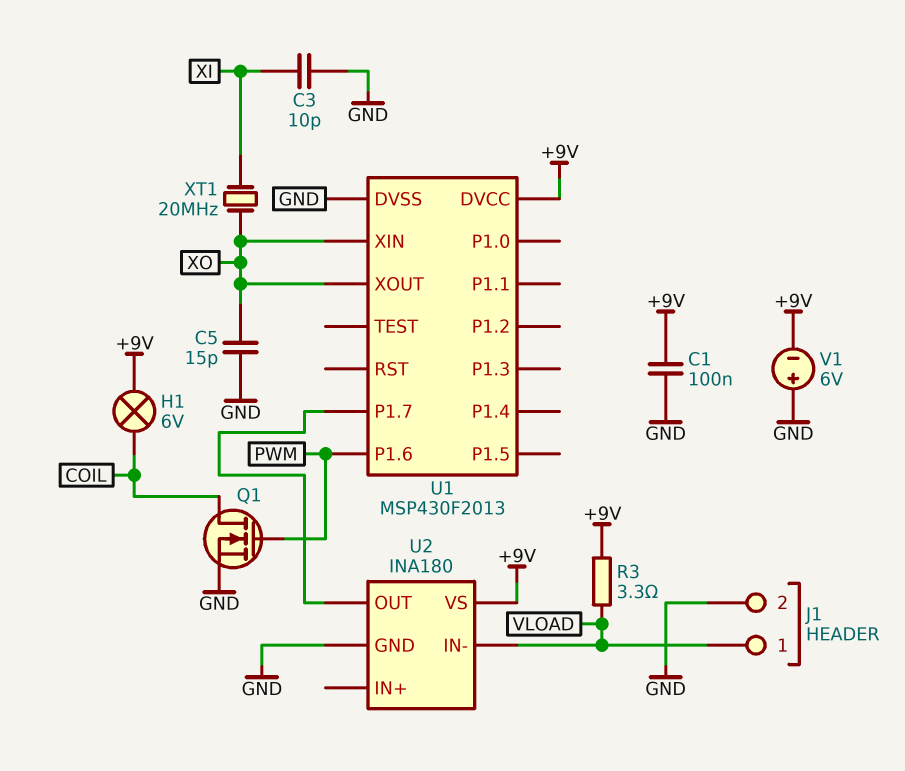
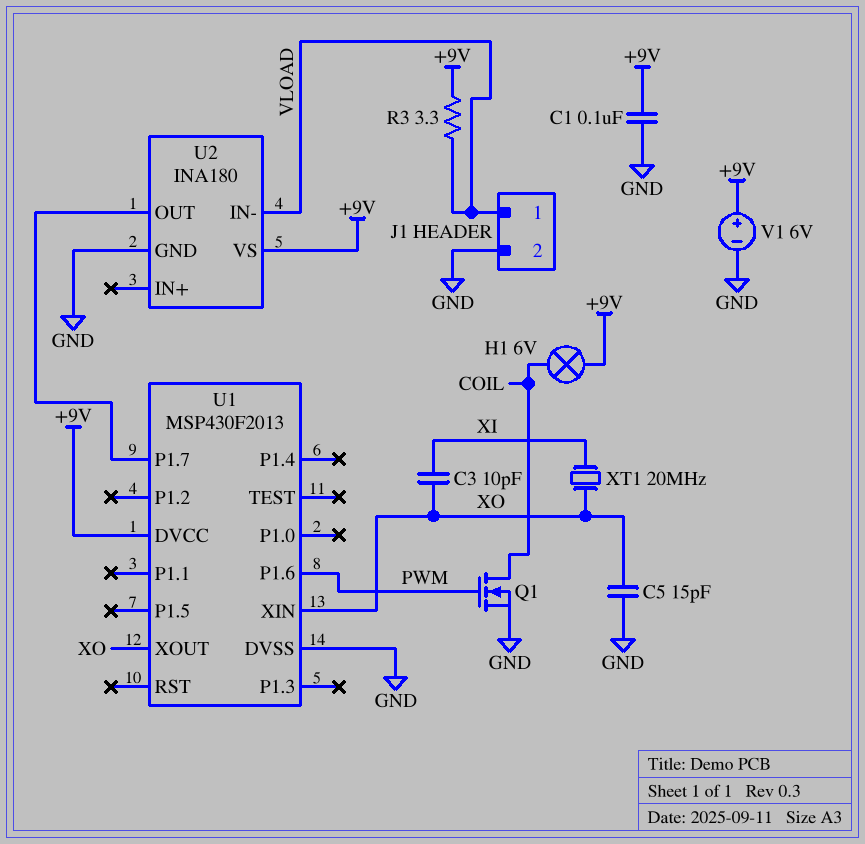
C3: 10pF (GND, XI) -> 10pF (XI, XO)
V1: 6V (plus GND, minus +9V) -> 6V (plus +9V, minus GND)

